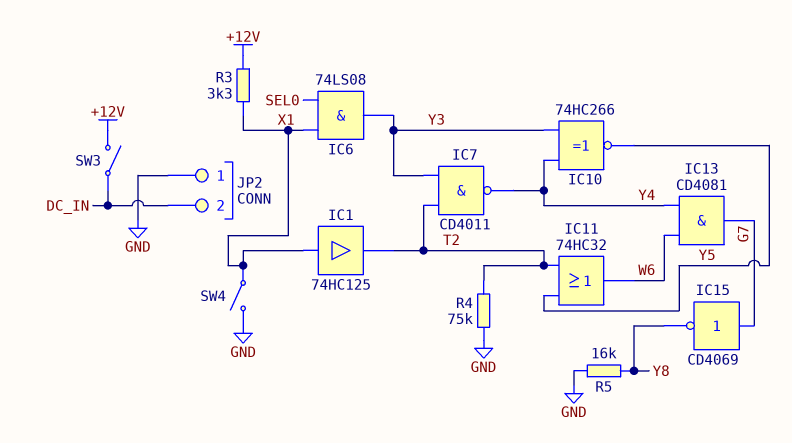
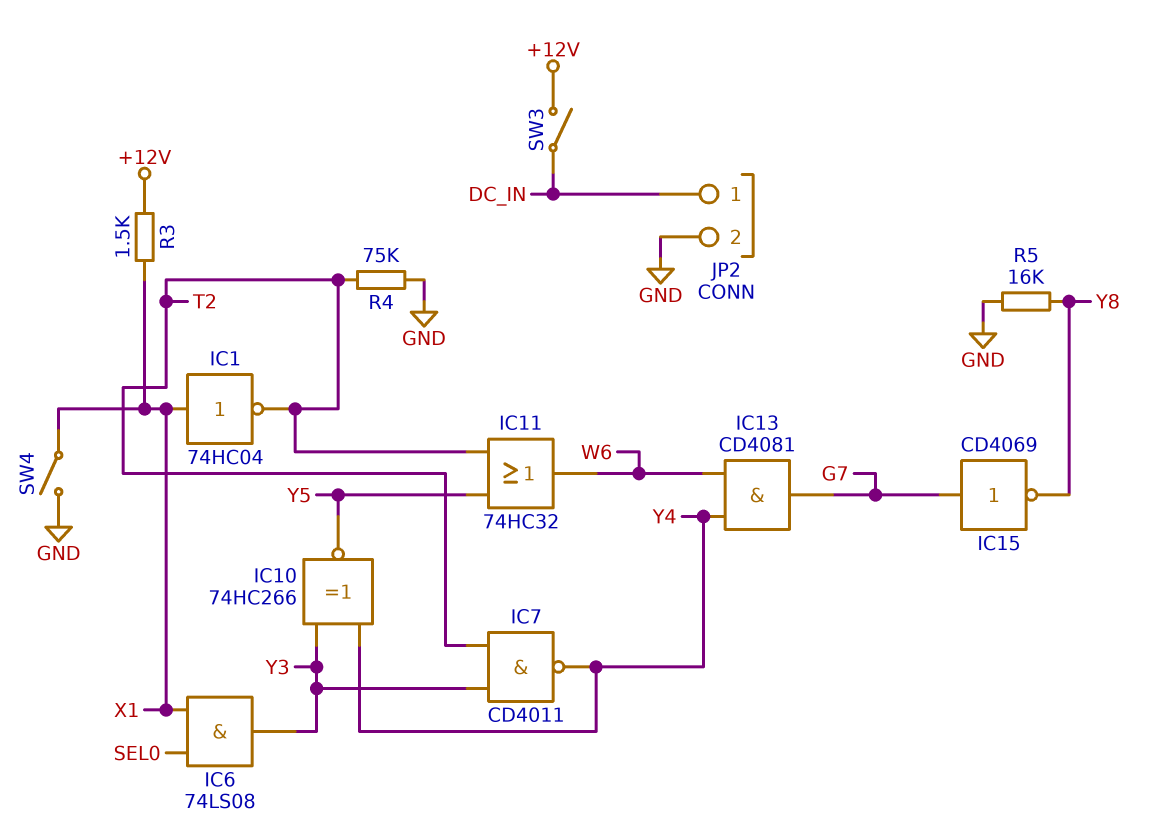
IC1: buffer 74HC125 (in X1, out T2) -> NOT 74HC04 (in X1, out T2)
JP2 pin 1: GND -> DC_IN
JP2 pin 2: DC_IN -> GND
R3: 3.3k (+12V, X1) -> 1.5k (+12V, X1)

